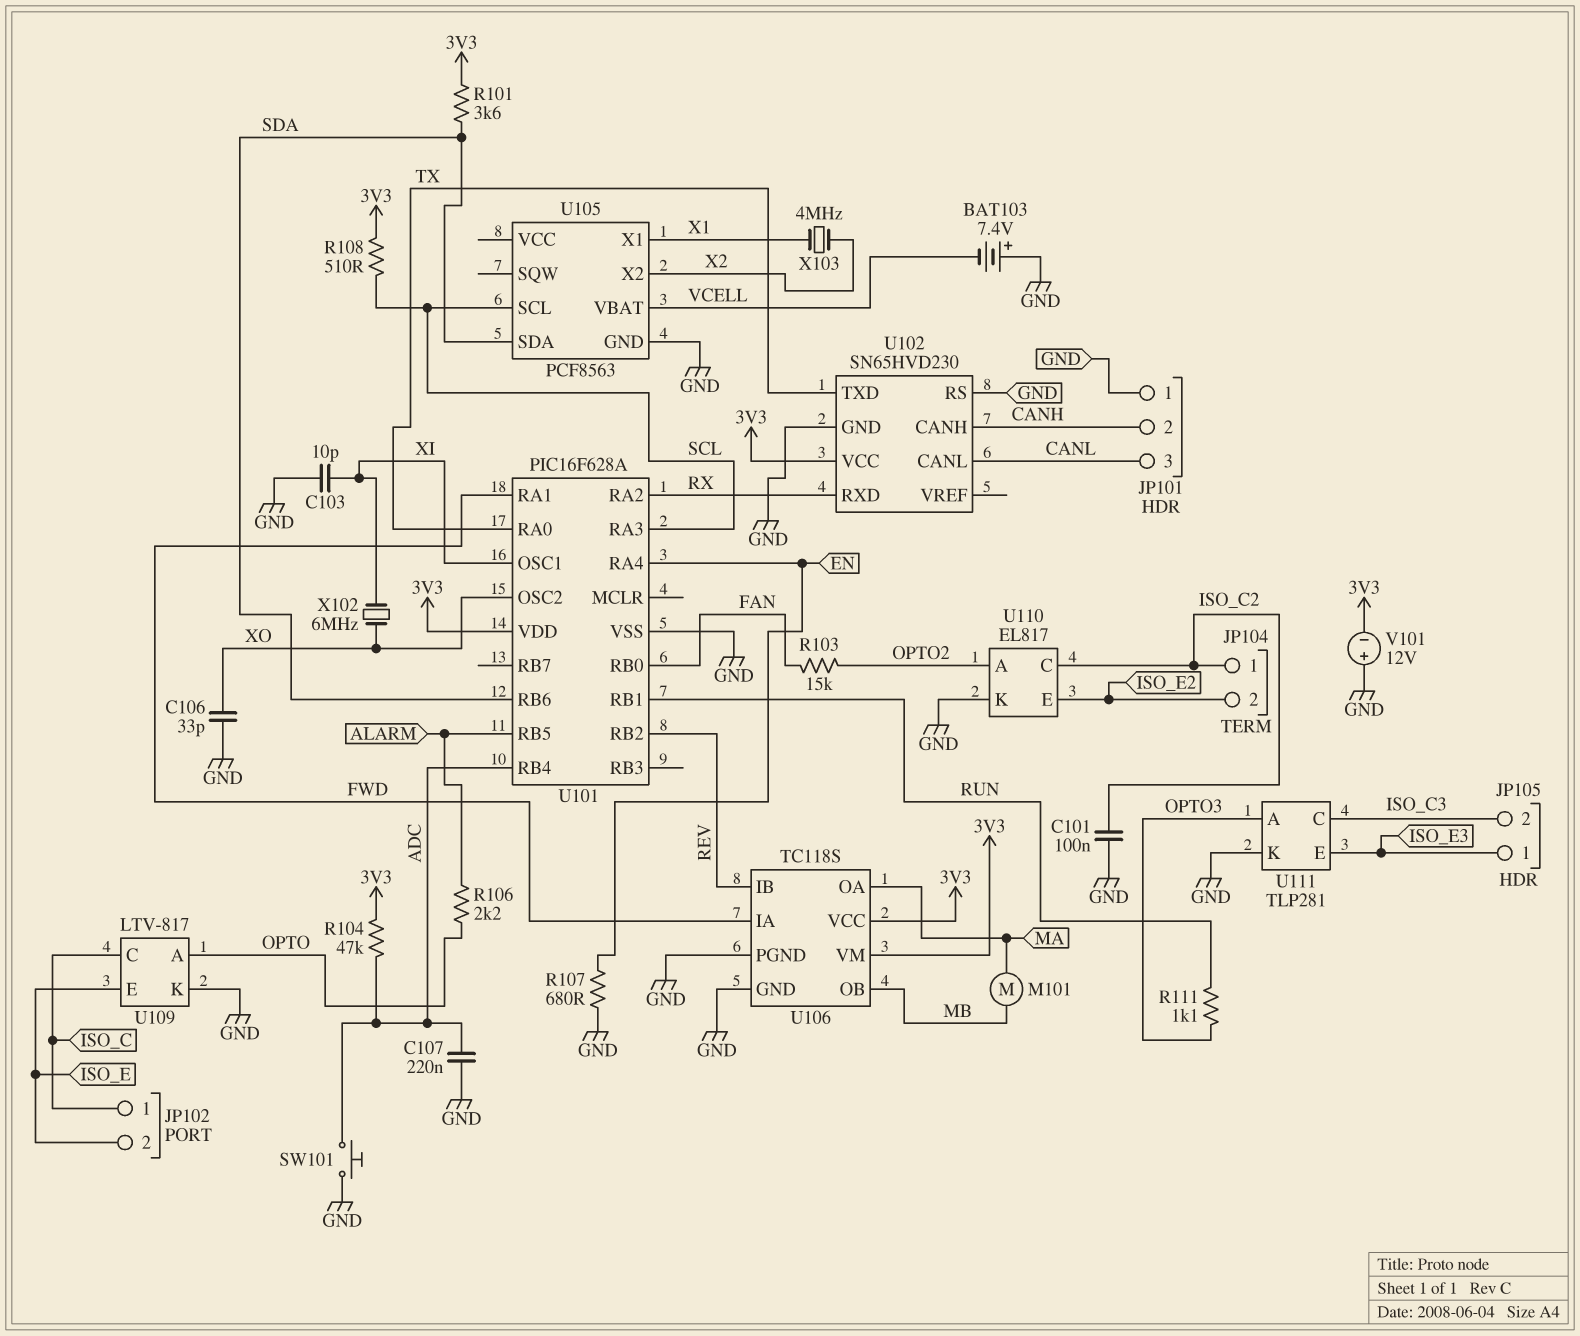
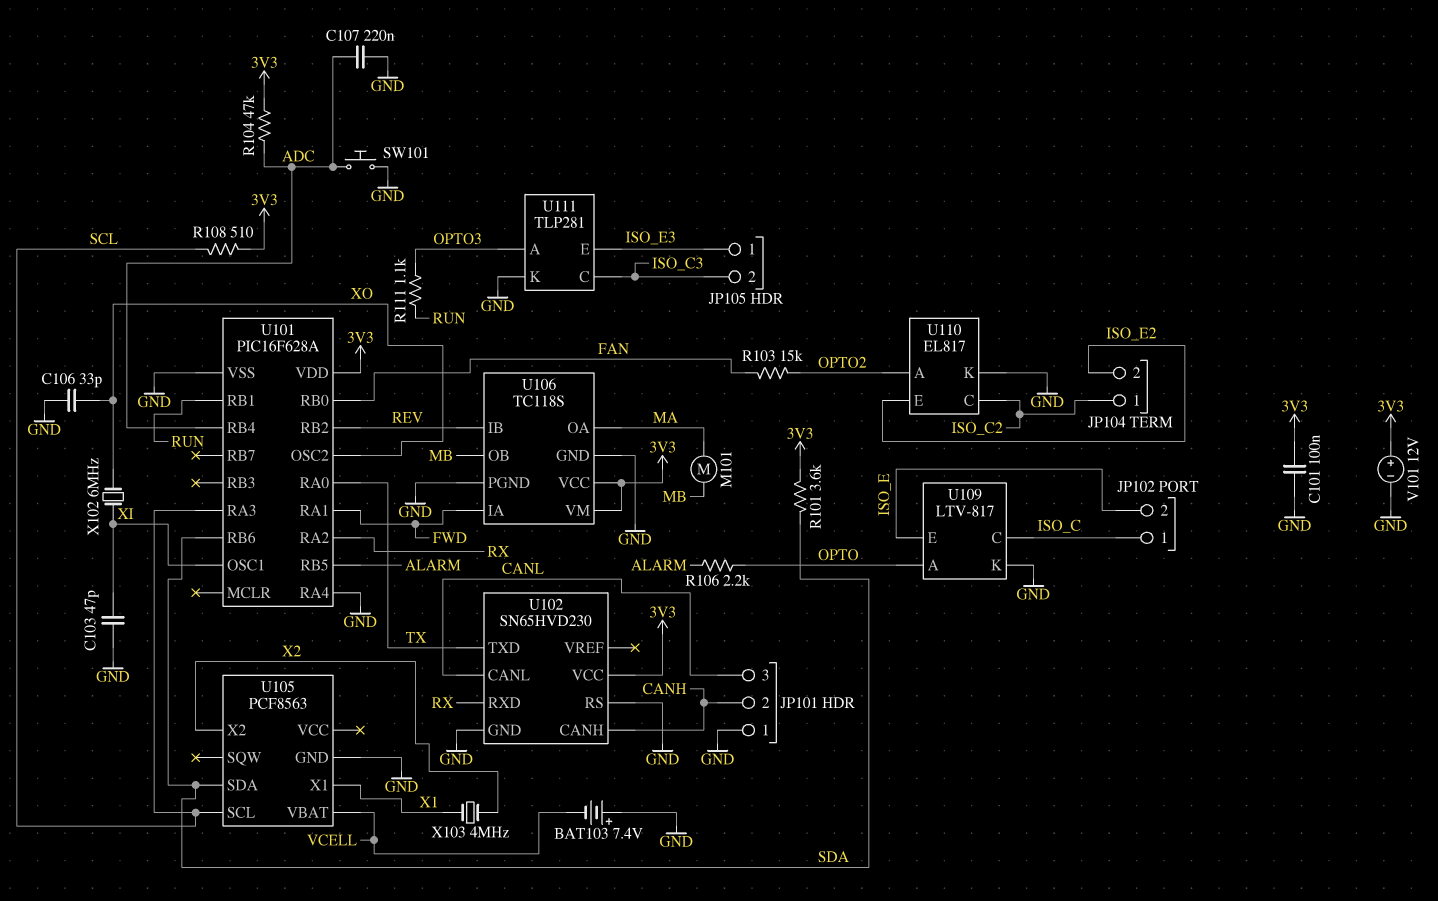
C101: 100nF (GND, ISO_C2) -> 100nF (3V3, GND)
C103: 10pF (GND, XI) -> 47pF (GND, XI)
R107: 680 (EN, GND) -> none
U101 pin RA4: EN -> GND
V101: 12V (plus GND, minus 3V3) -> 12V (plus 3V3, minus GND)

